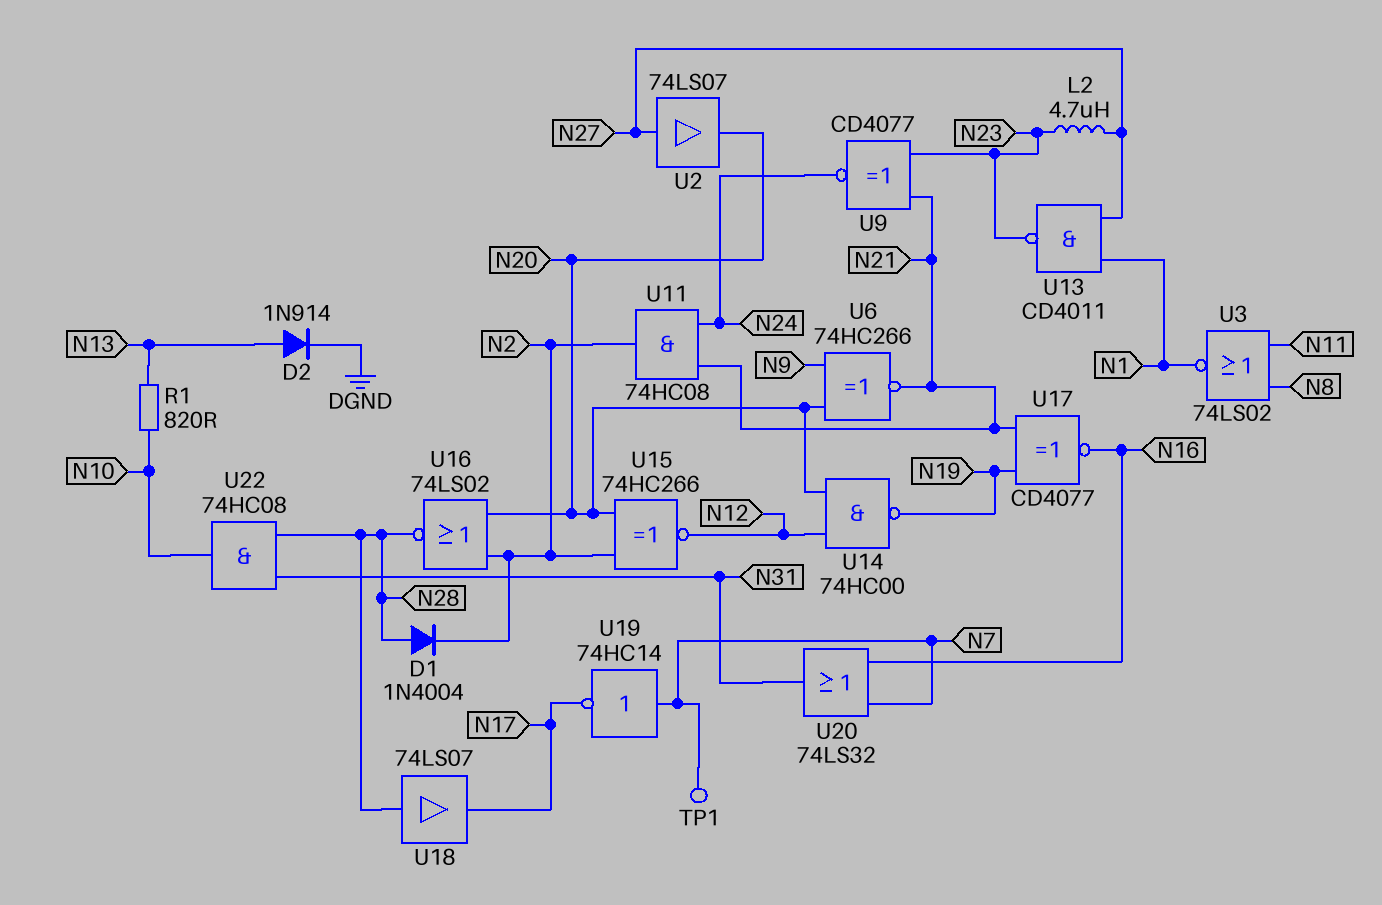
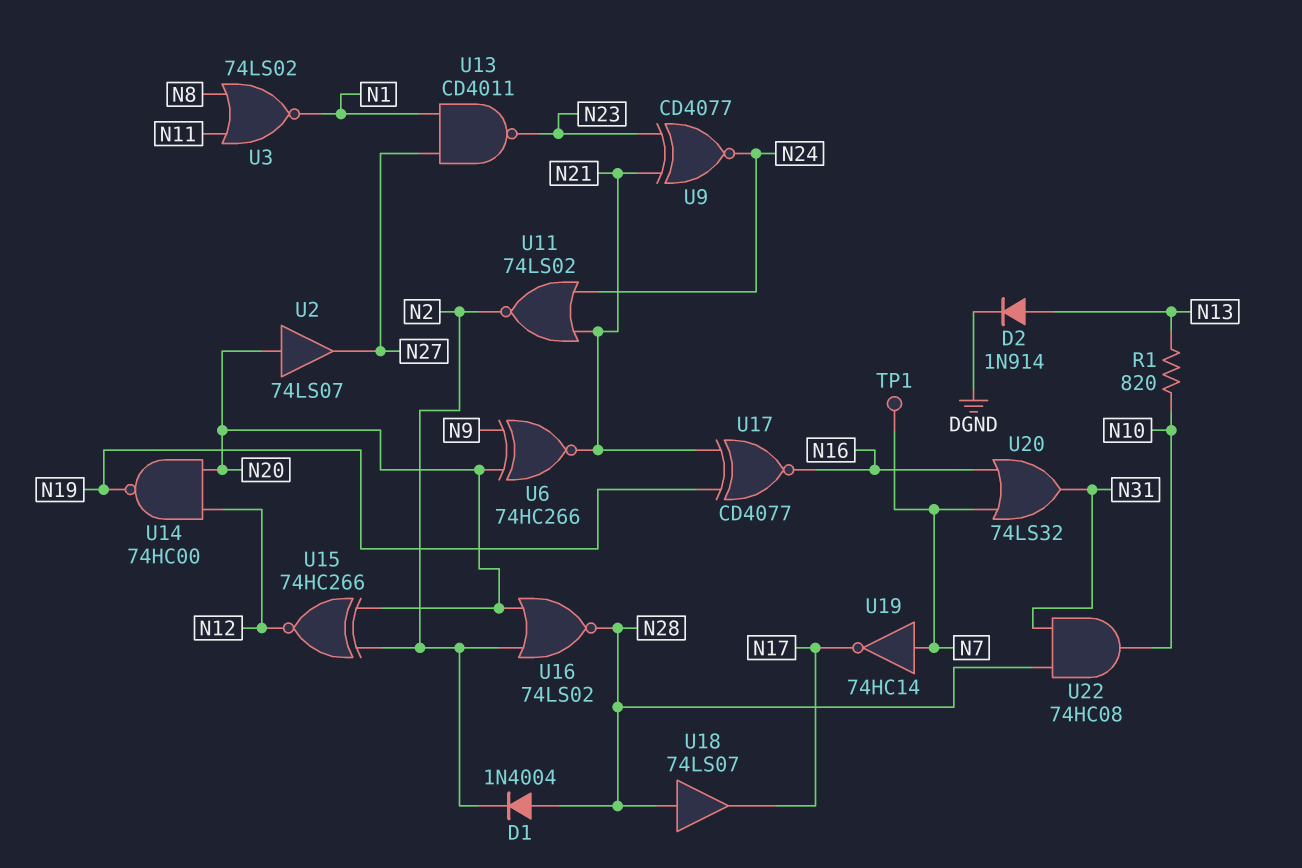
L2: 4.7uH (N23, N27) -> none
U2: buffer 74LS07 (in N27, out N20) -> buffer 74LS07 (in N20, out N27)
U11: AND 74HC08 (in N21, in N24, out N2) -> NOR 74LS02 (in N21, in N24, out N2)

